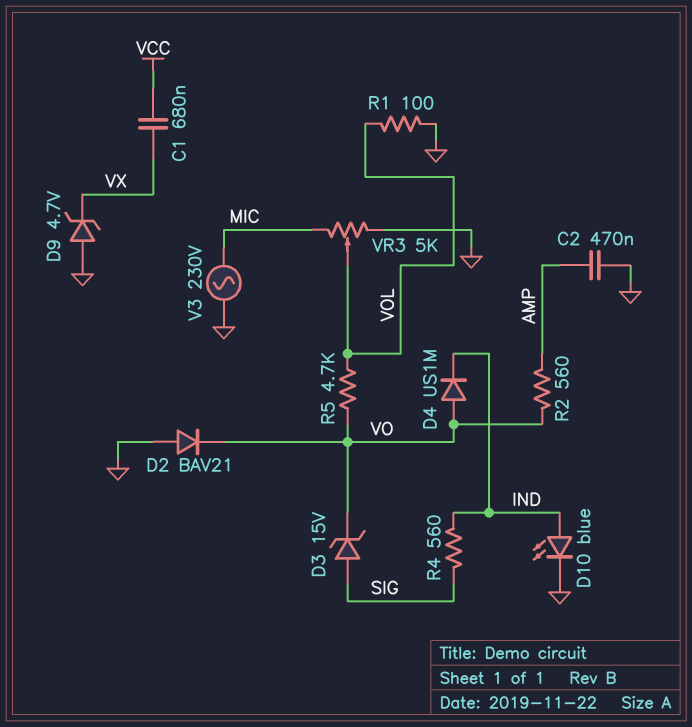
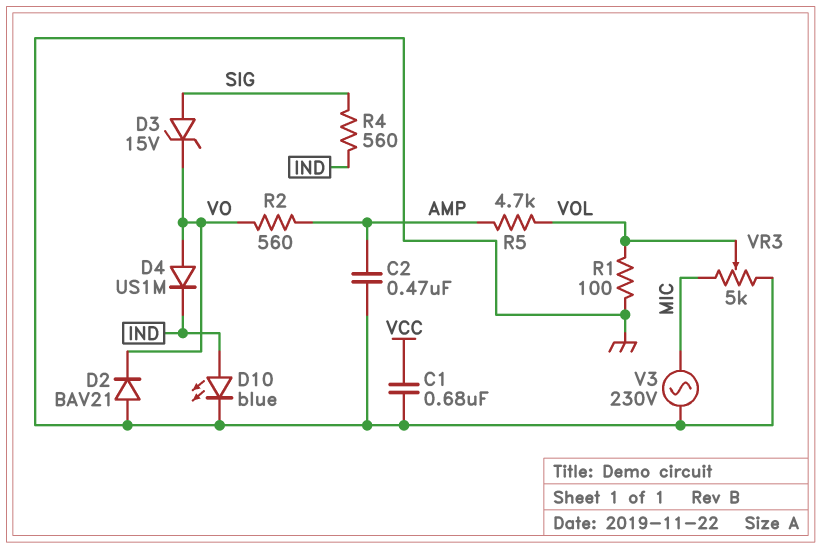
C1: 680nF (VCC, VX) -> 680nF (GND, VCC)
D9: zener 4.7V (A GND, K VX) -> none
R5: 4.7k (VO, VOL) -> 4.7k (AMP, VOL)

